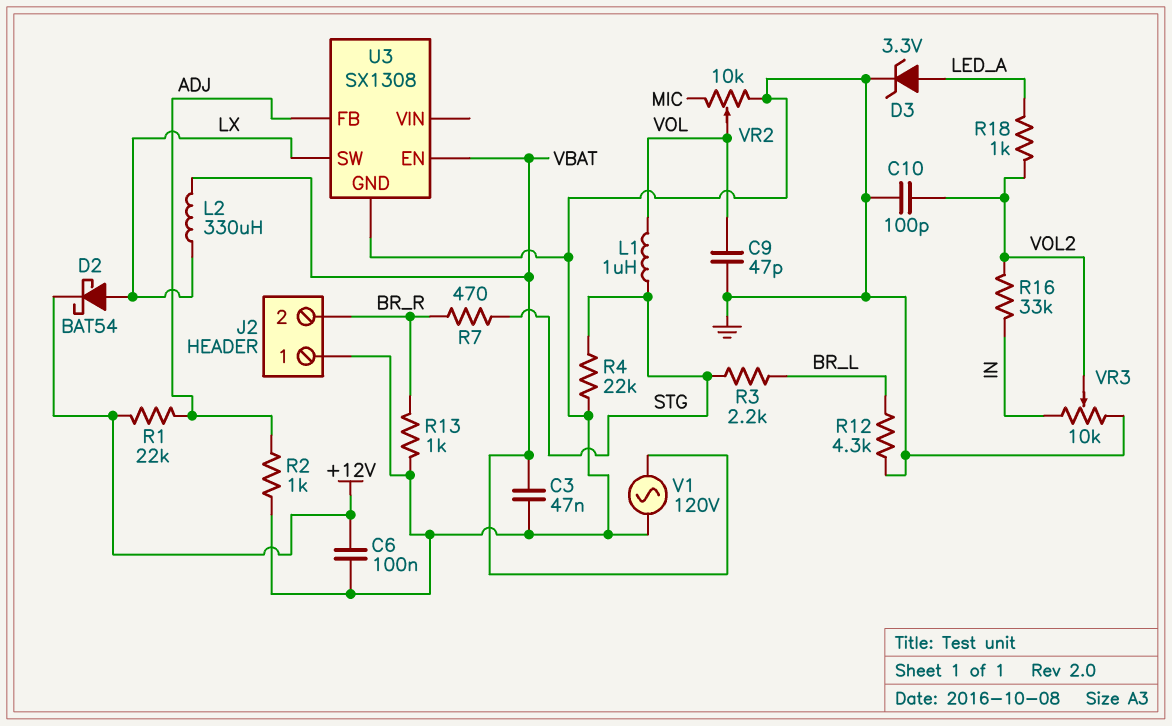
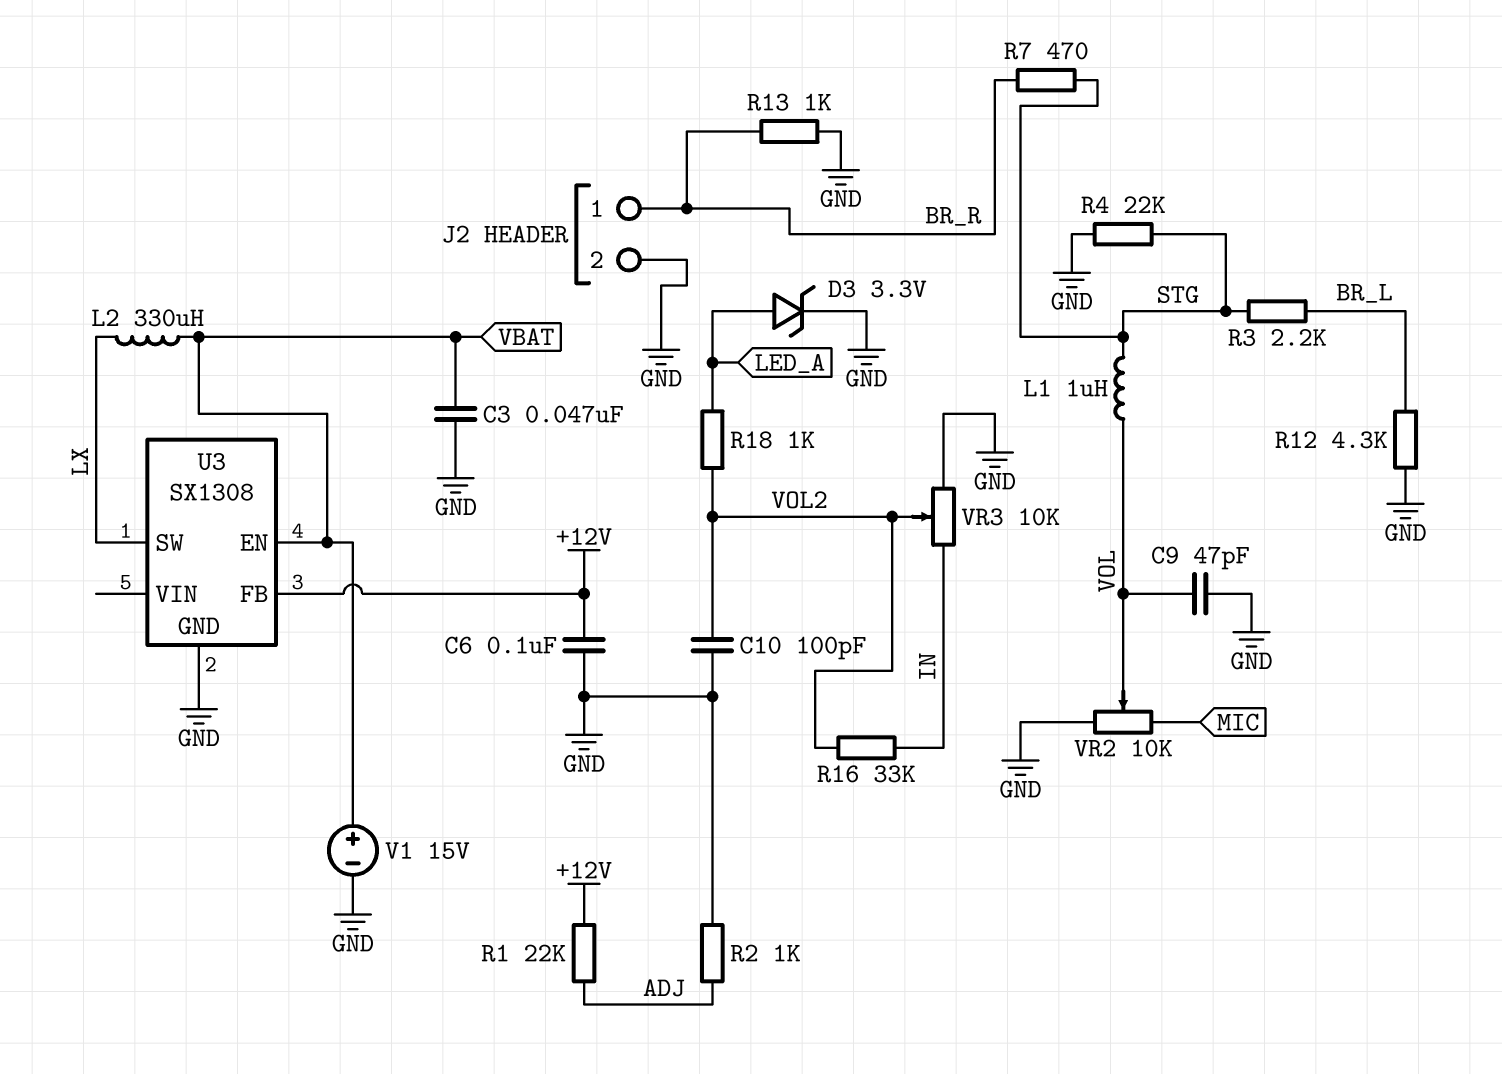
D2: schottky BAT54 (A LX, K +12V) -> none
J2 pin 1: GND -> BR_R
J2 pin 2: BR_R -> GND
U3 pin FB: ADJ -> +12V
V1: AC 120V (GND, VBAT) -> 15V (plus VBAT, minus GND)

